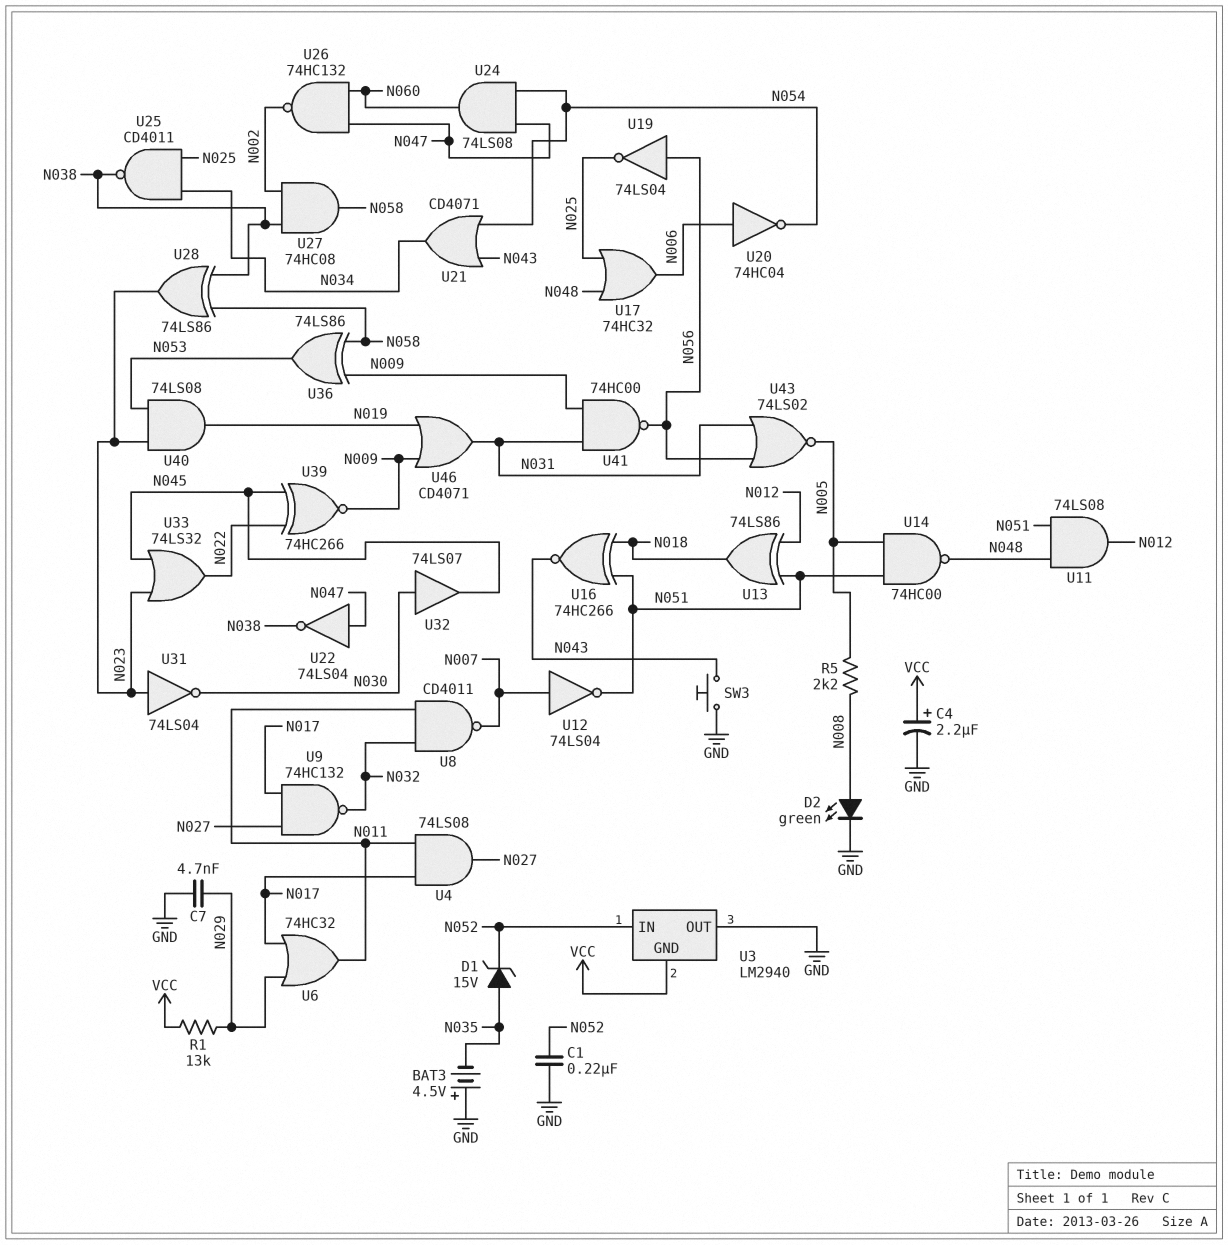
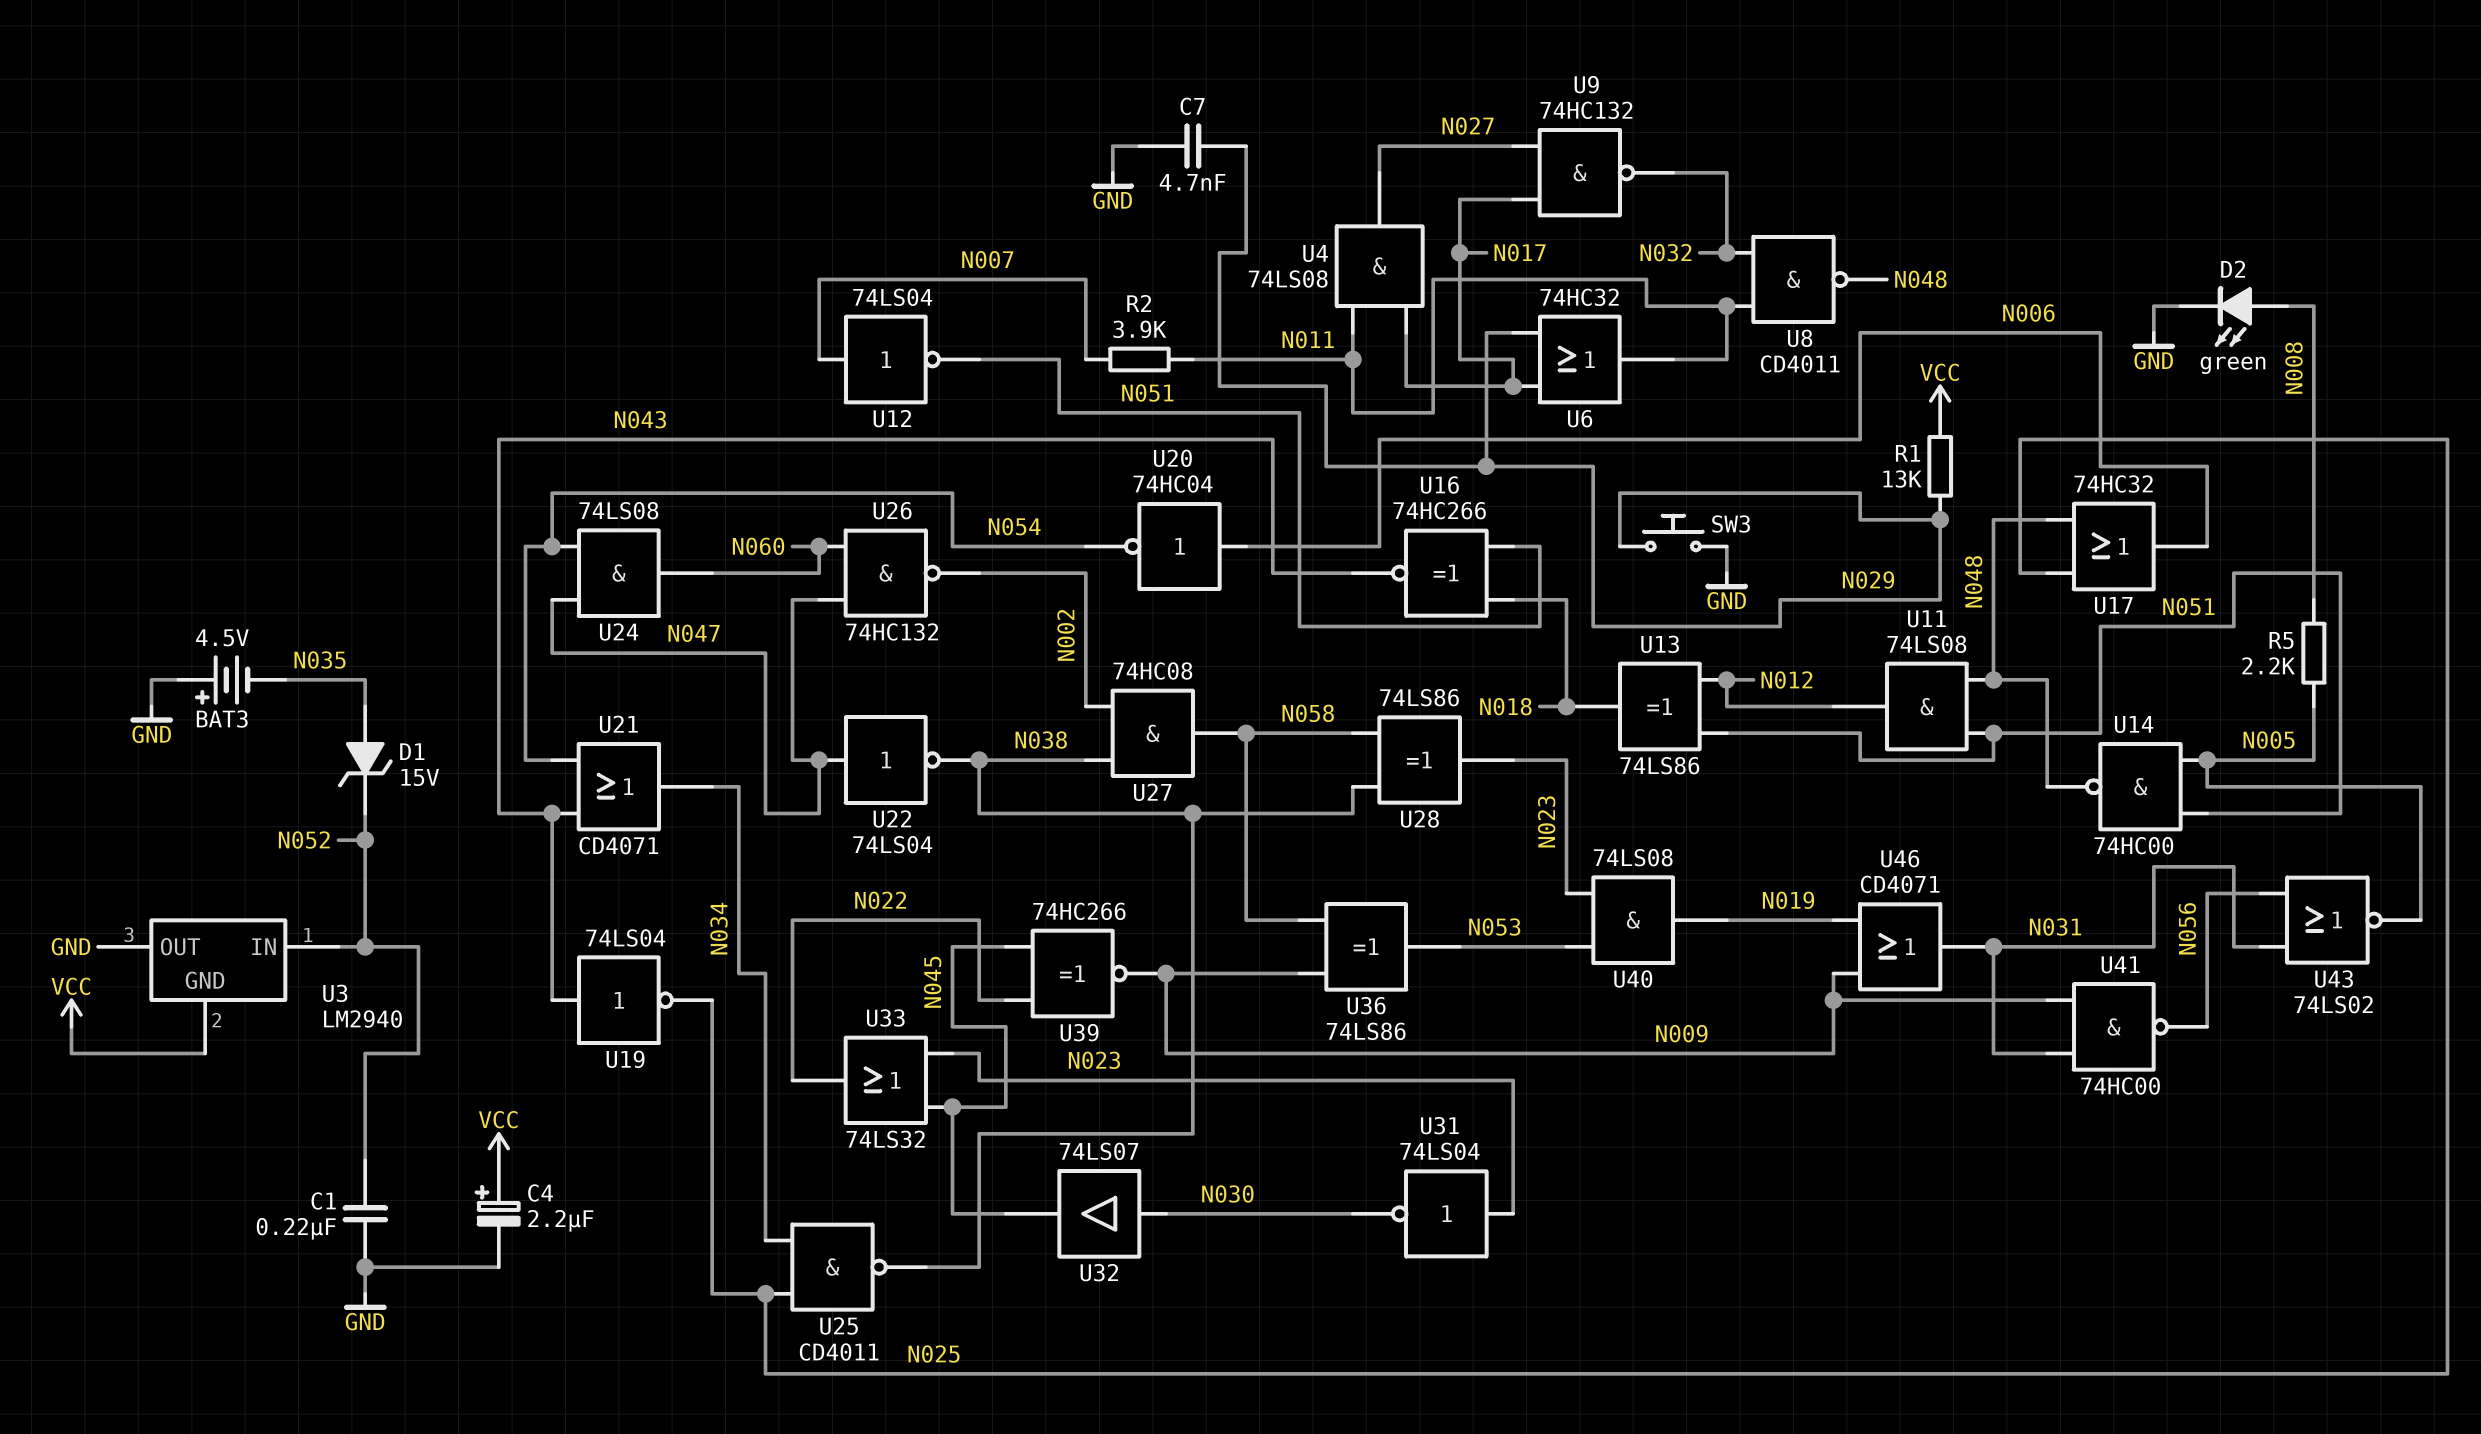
R2: none -> 3.9k (N007, N011)
SW3: button (GND, N043) -> button (GND, N029)
U8: NAND CD4011 (in N011, in N032, out N007) -> NAND CD4011 (in N011, in N032, out N048)
U19: NOT 74LS04 (in N056, out N025) -> NOT 74LS04 (in N043, out N025)

